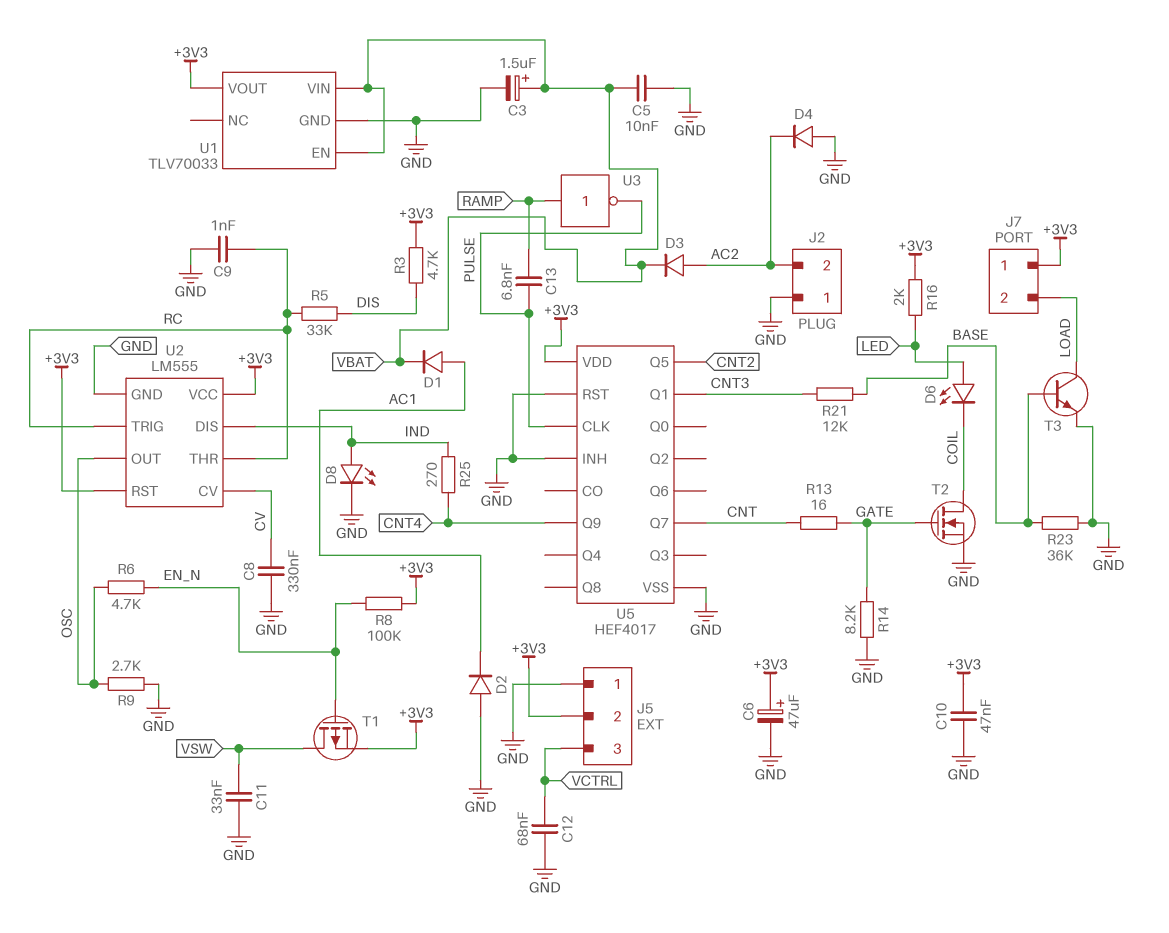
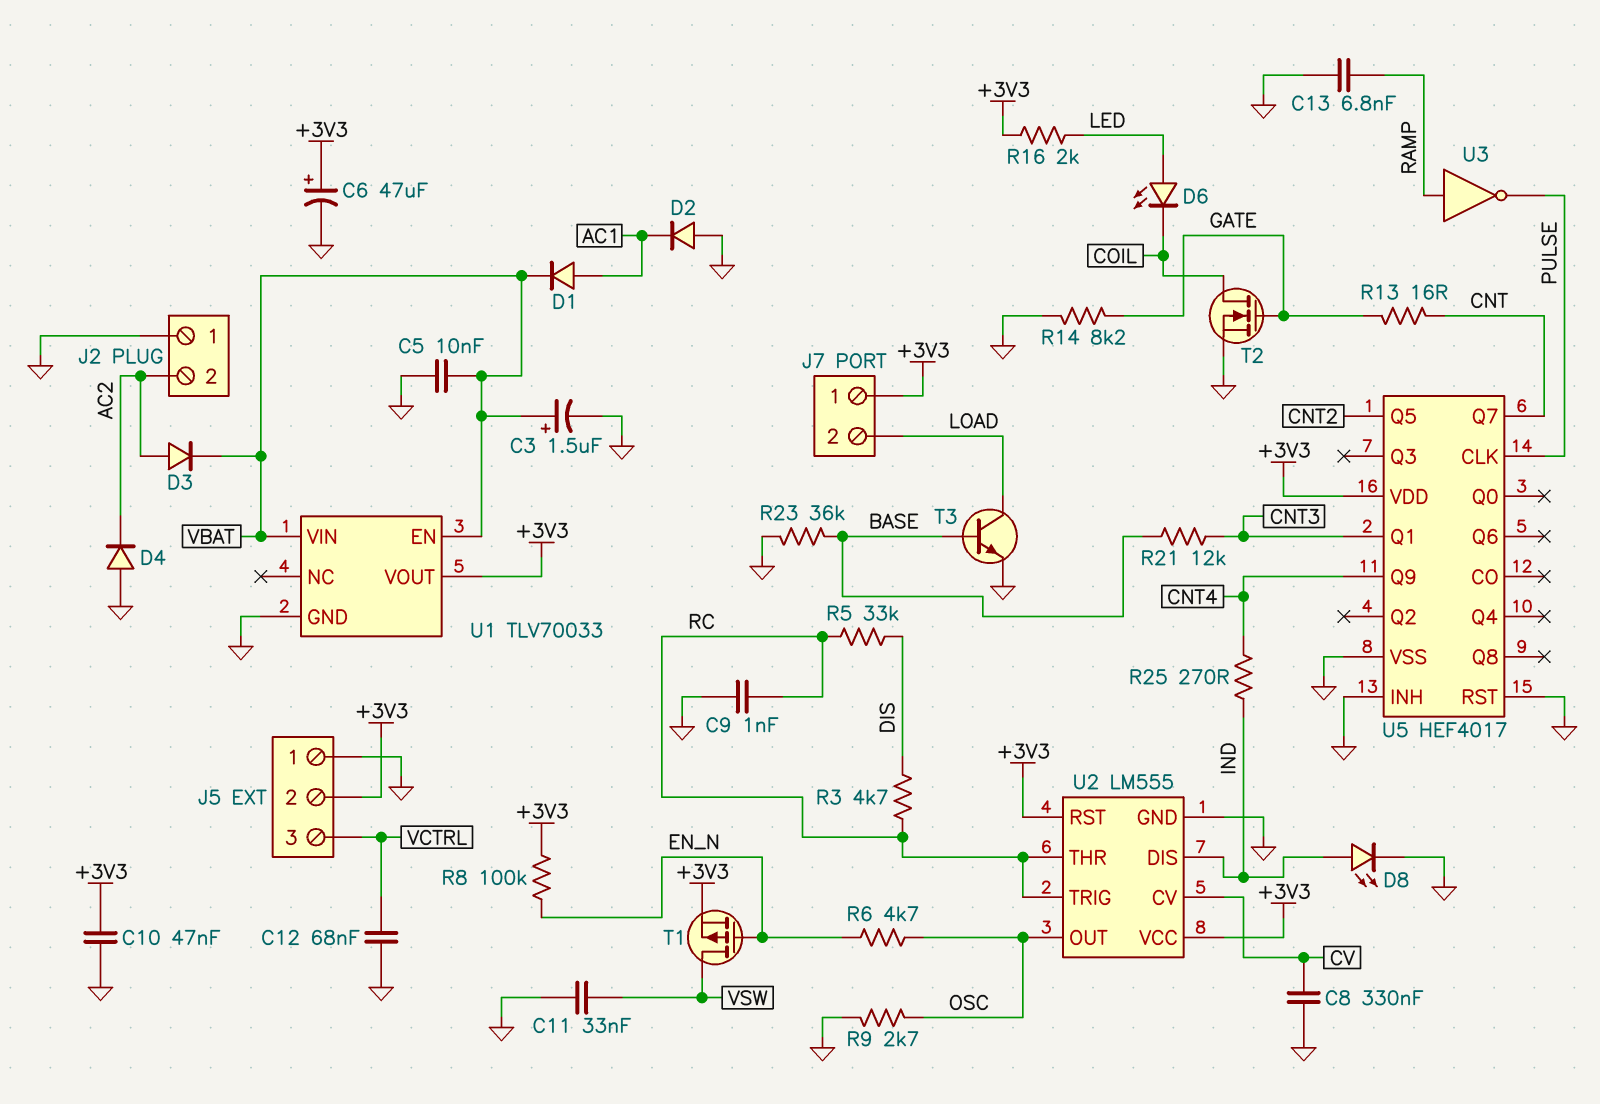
C13: 6.8nF (PULSE, RAMP) -> 6.8nF (GND, RAMP)
R3: 4.7k (+3V3, DIS) -> 4.7k (DIS, RC)

